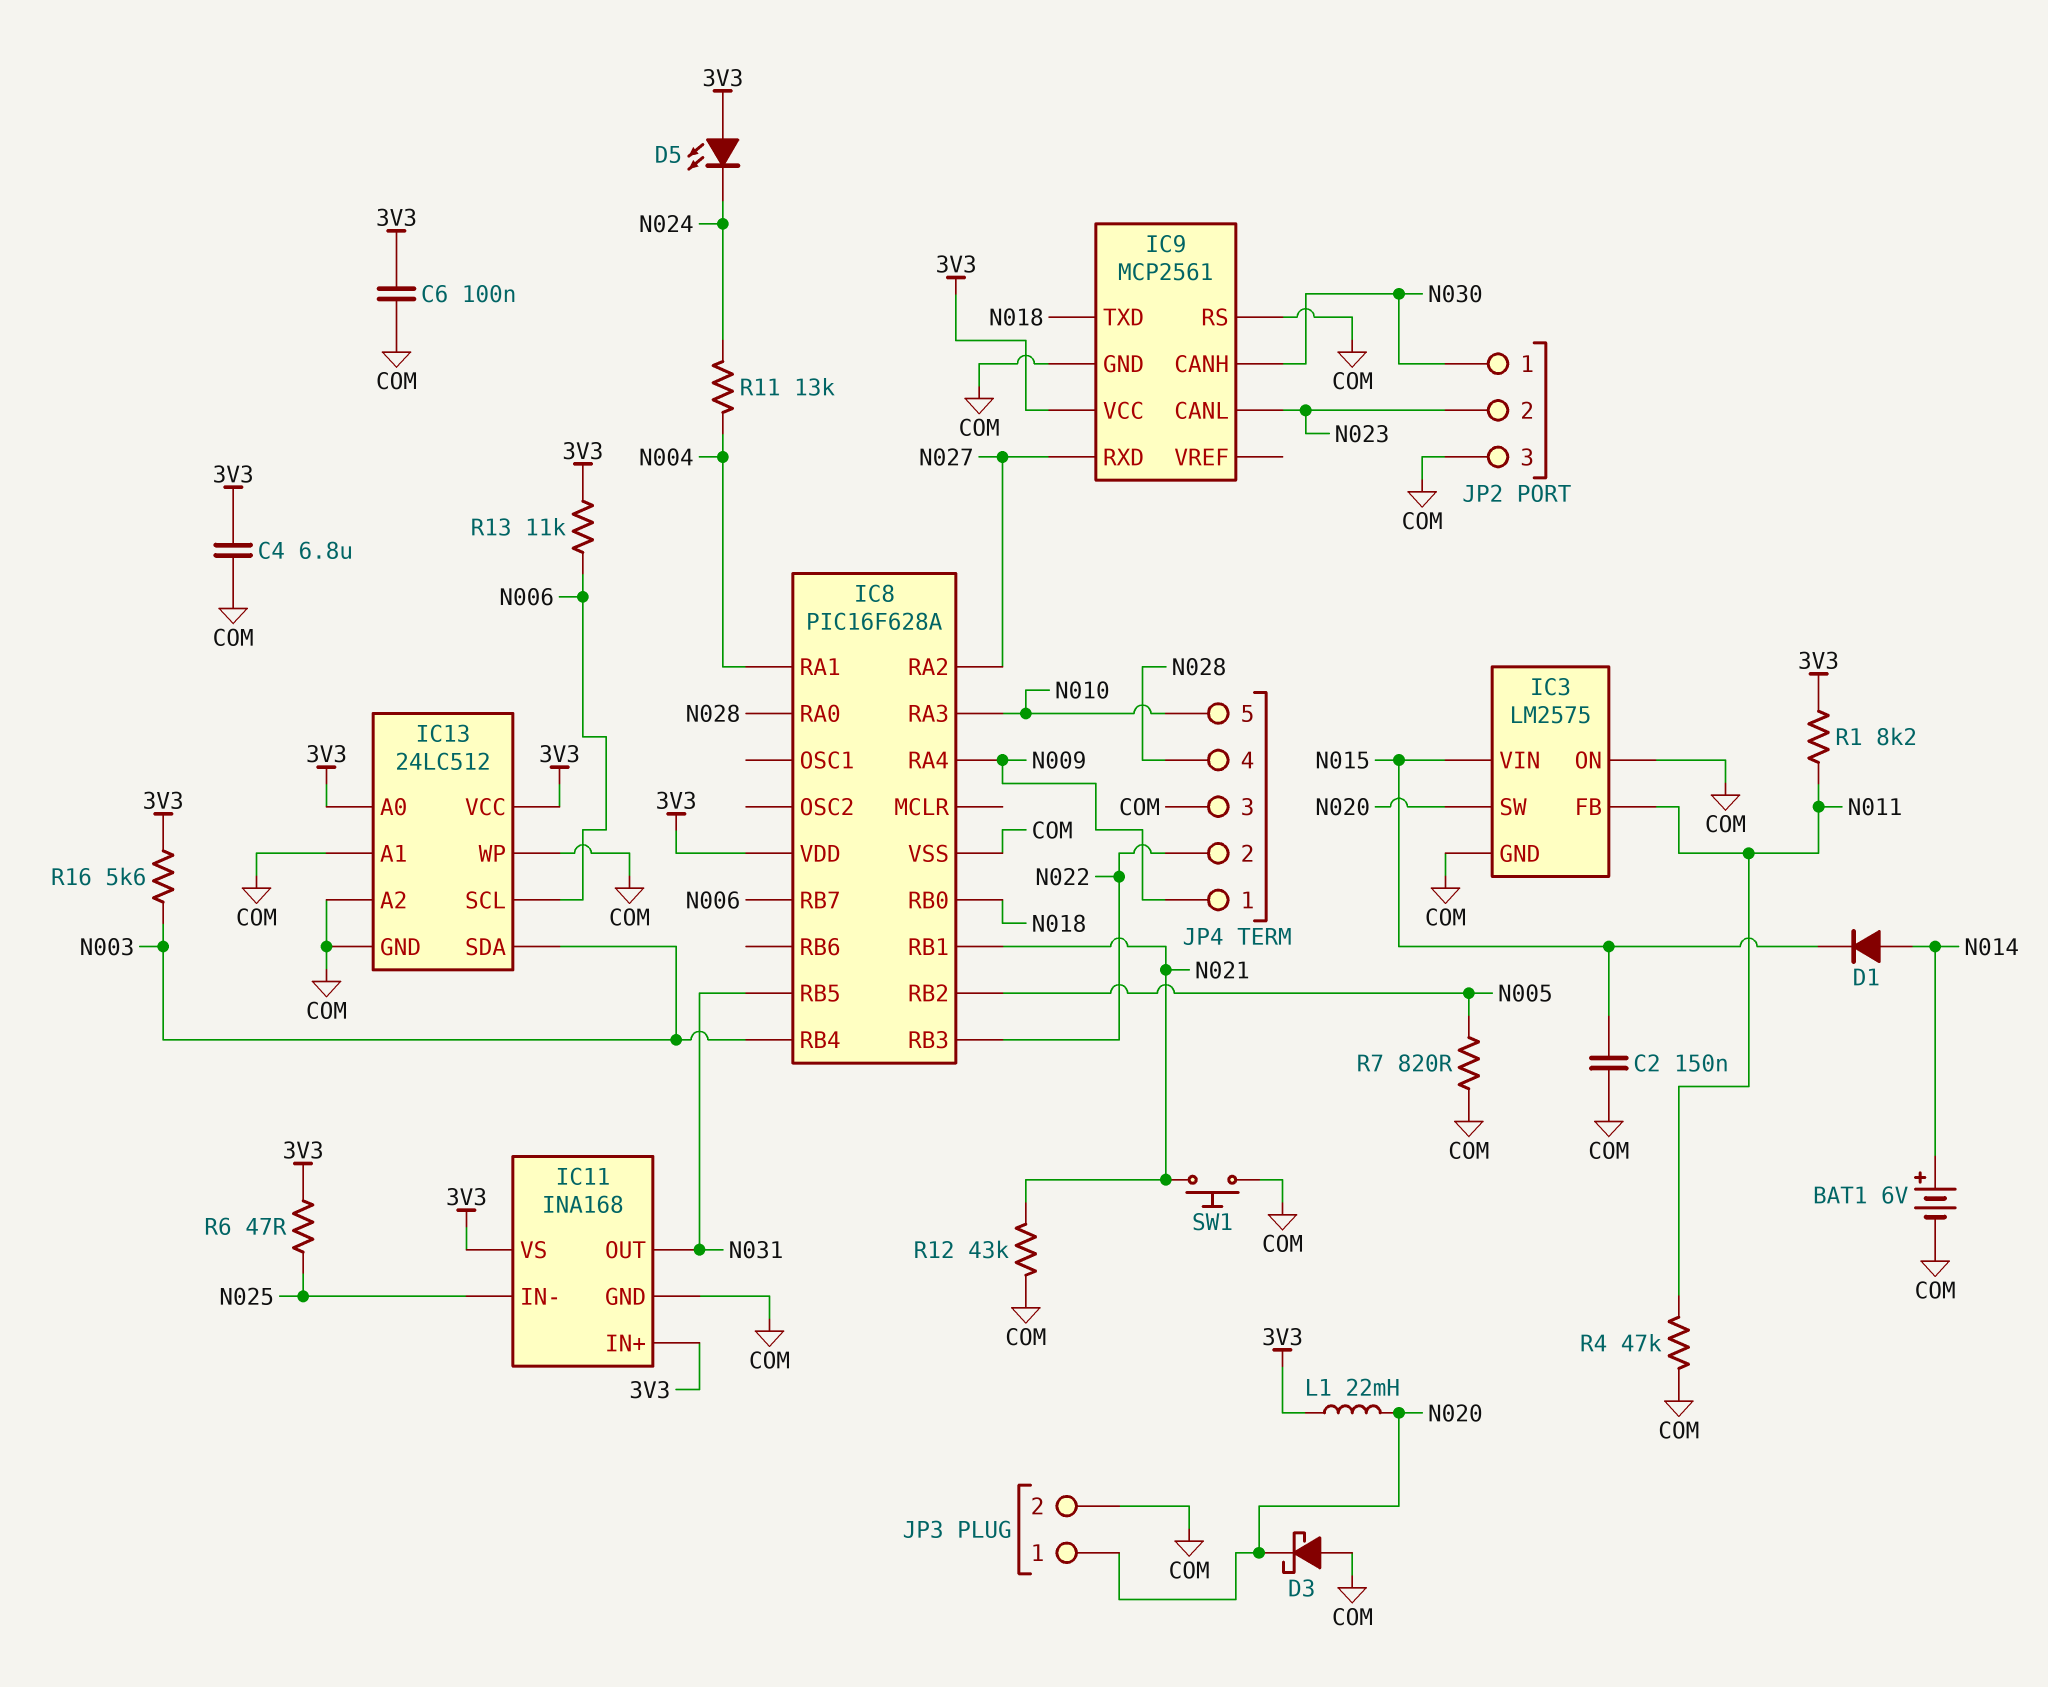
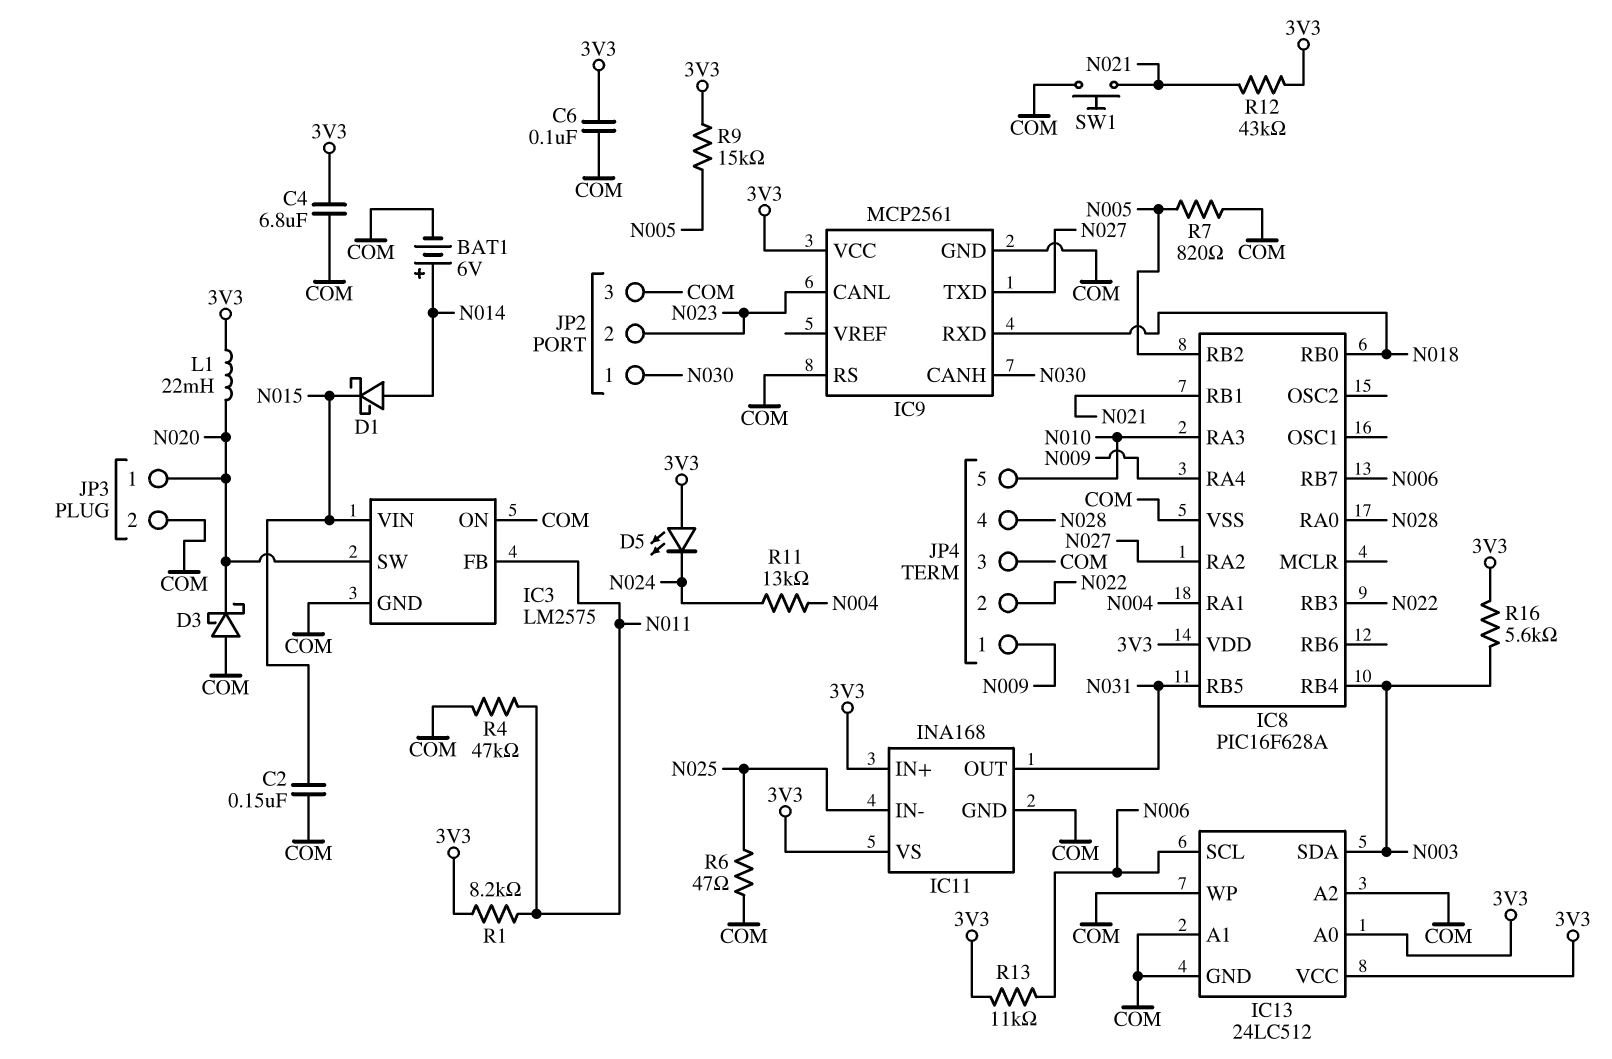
D1: diode (A N014, K N015) -> schottky (A N014, K N015)
IC9 pin RXD: N027 -> N018
IC9 pin TXD: N018 -> N027
R6: 47 (3V3, N025) -> 47 (COM, N025)
R9: none -> 15k (3V3, N005)
R12: 43k (COM, N021) -> 43k (3V3, N021)

